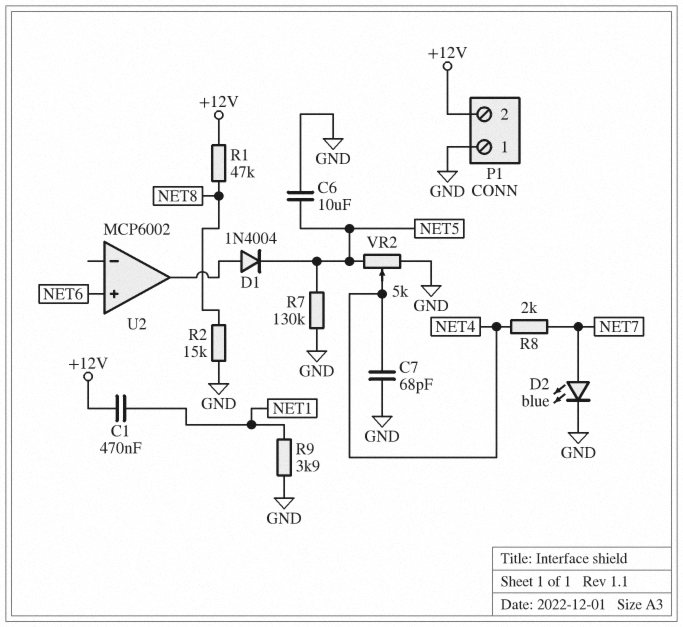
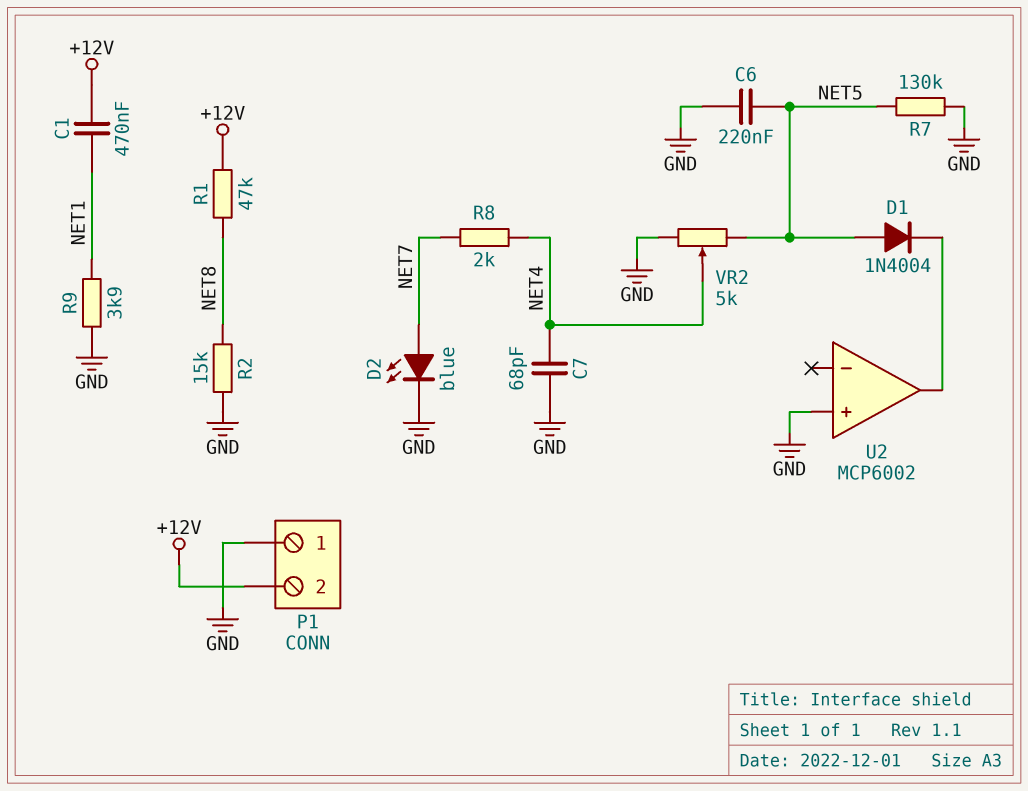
C6: 10uF (GND, NET5) -> 220nF (GND, NET5)
D1: diode 1N4004 (A U2/out, K NET5) -> diode 1N4004 (A NET5, K U2/out)
U2 pin in+: NET6 -> GND

